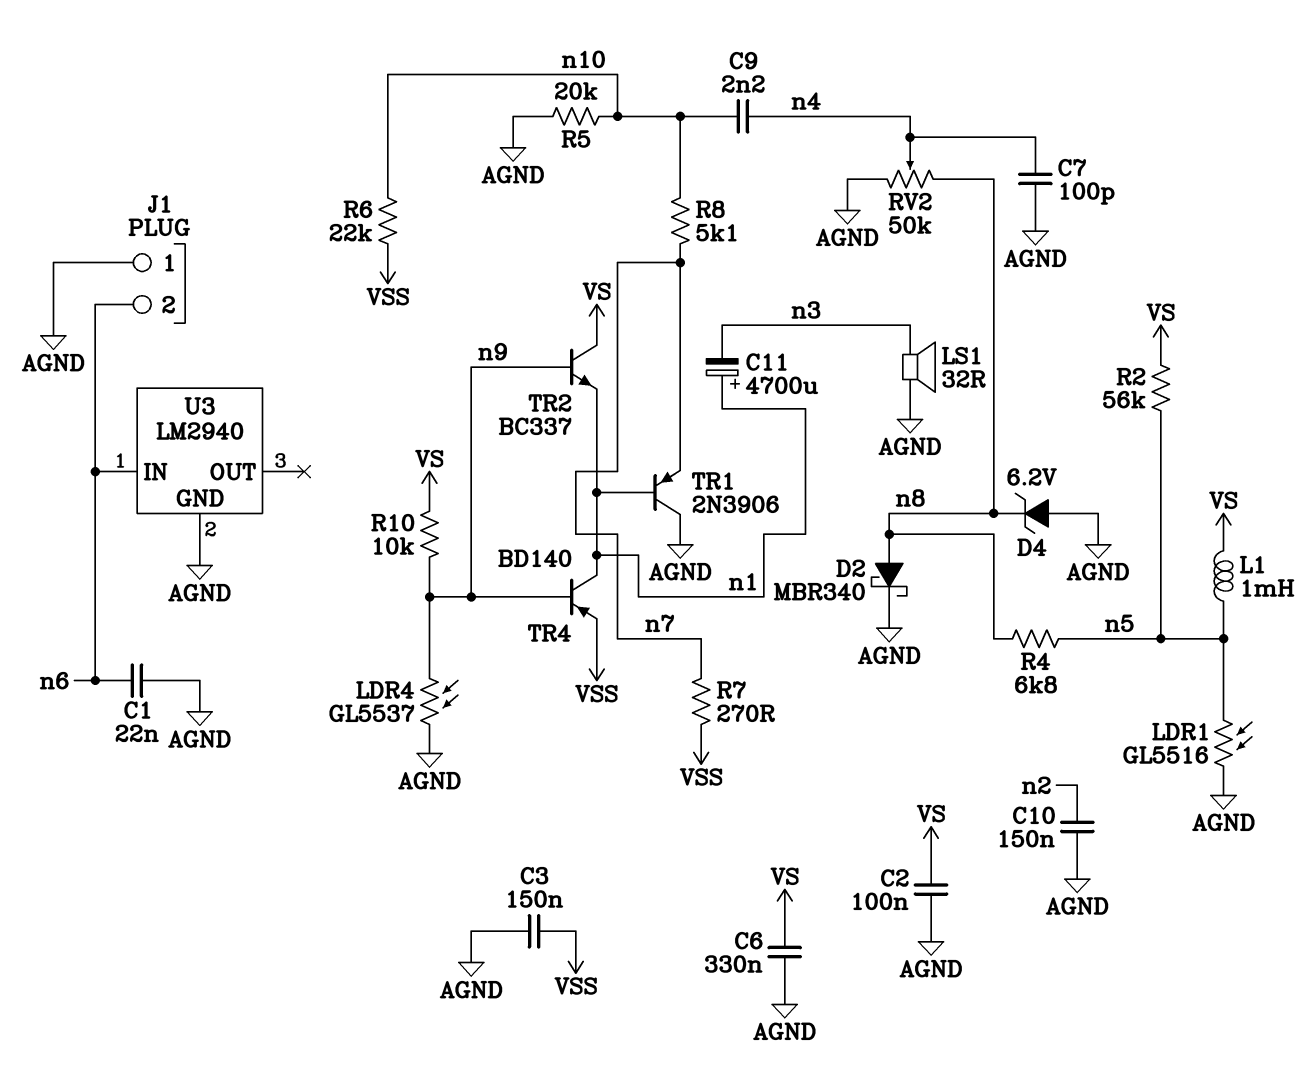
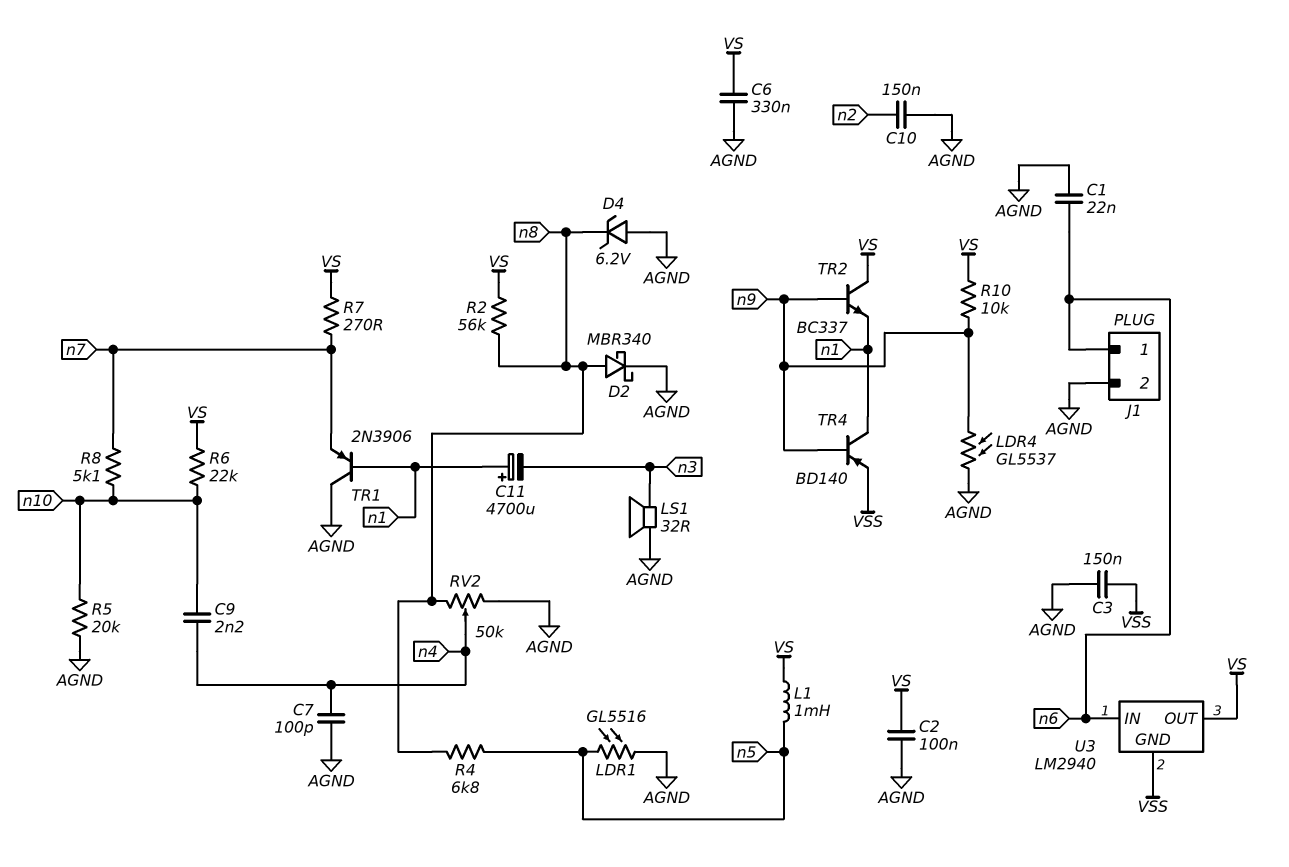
J1 pin 1: AGND -> n6
J1 pin 2: n6 -> AGND
R2: 56k (VS, n5) -> 56k (VS, n8)
R6: 22k (VSS, n10) -> 22k (VS, n10)
R7: 270 (VSS, n7) -> 270 (VS, n7)
U3 pin GND: AGND -> VSS
U3 pin OUT: none -> VS

